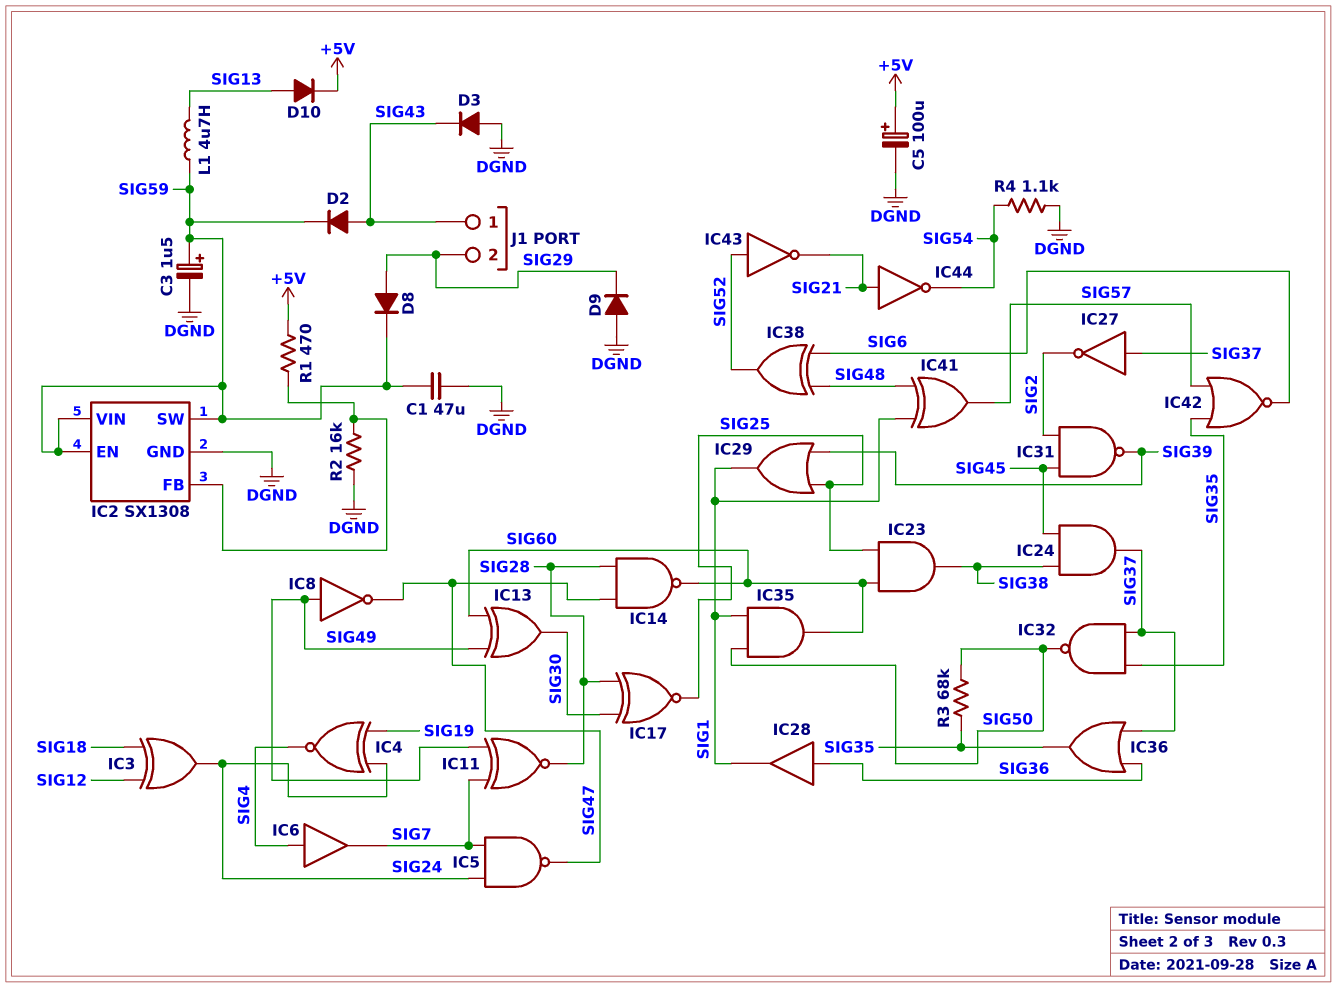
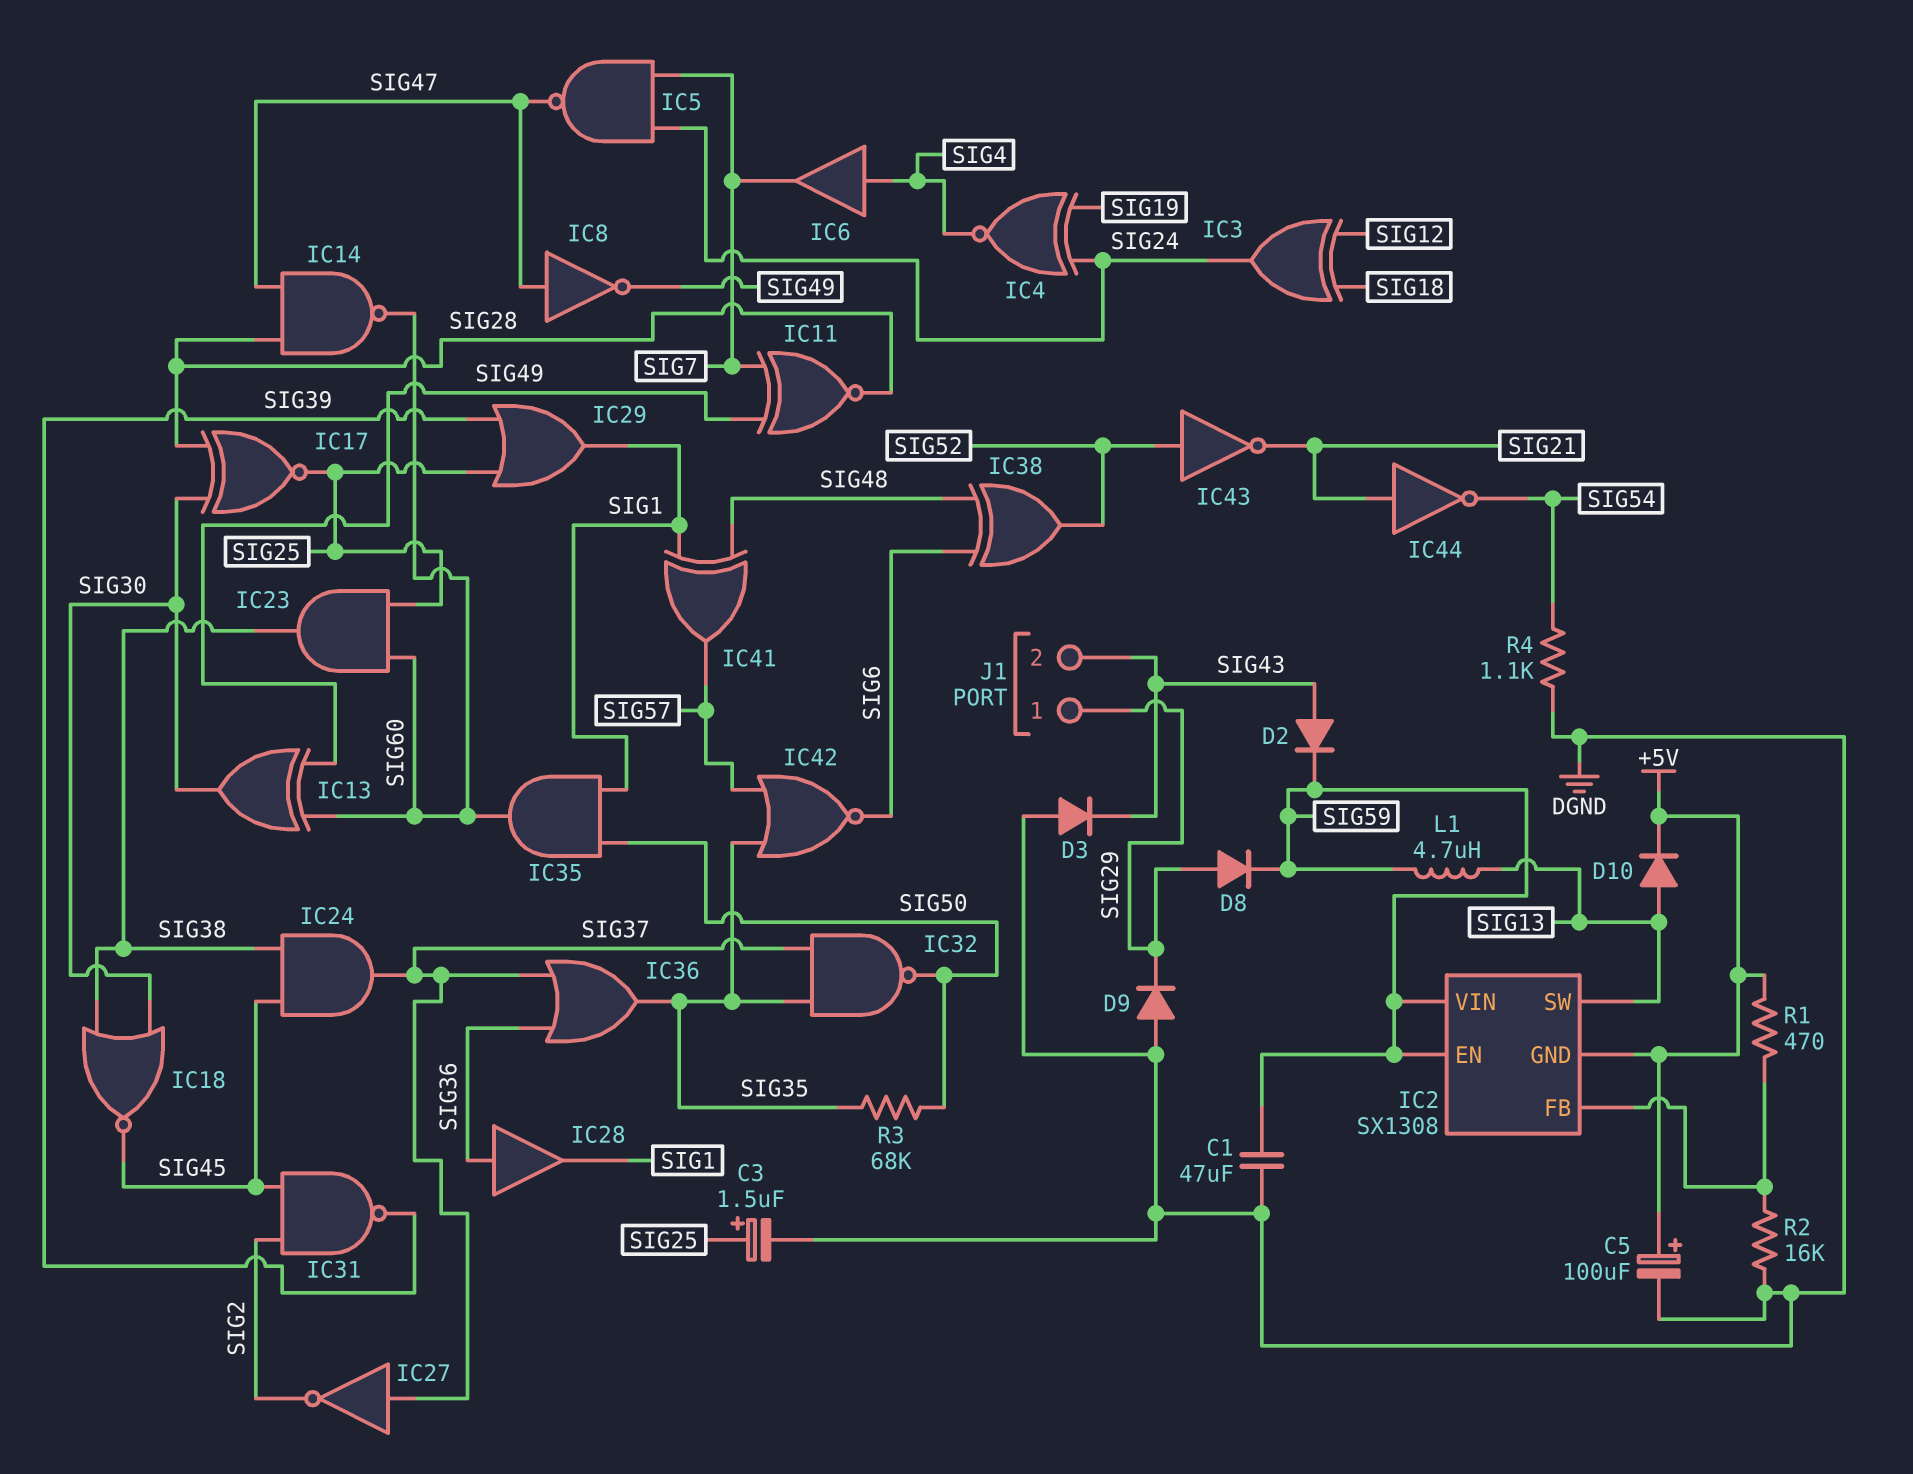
C3: 1.5uF (plus SIG59, minus DGND) -> 1.5uF (plus SIG25, minus DGND)
IC2 pin GND: DGND -> +5V
IC2 pin SW: SIG59 -> SIG13
IC8: NOT (in SIG49, out SIG47) -> NOT (in SIG47, out SIG49)
IC18: none -> NOR (in SIG30, in SIG38, out SIG45)
J1 pin 1: SIG43 -> SIG29
J1 pin 2: SIG29 -> SIG43

